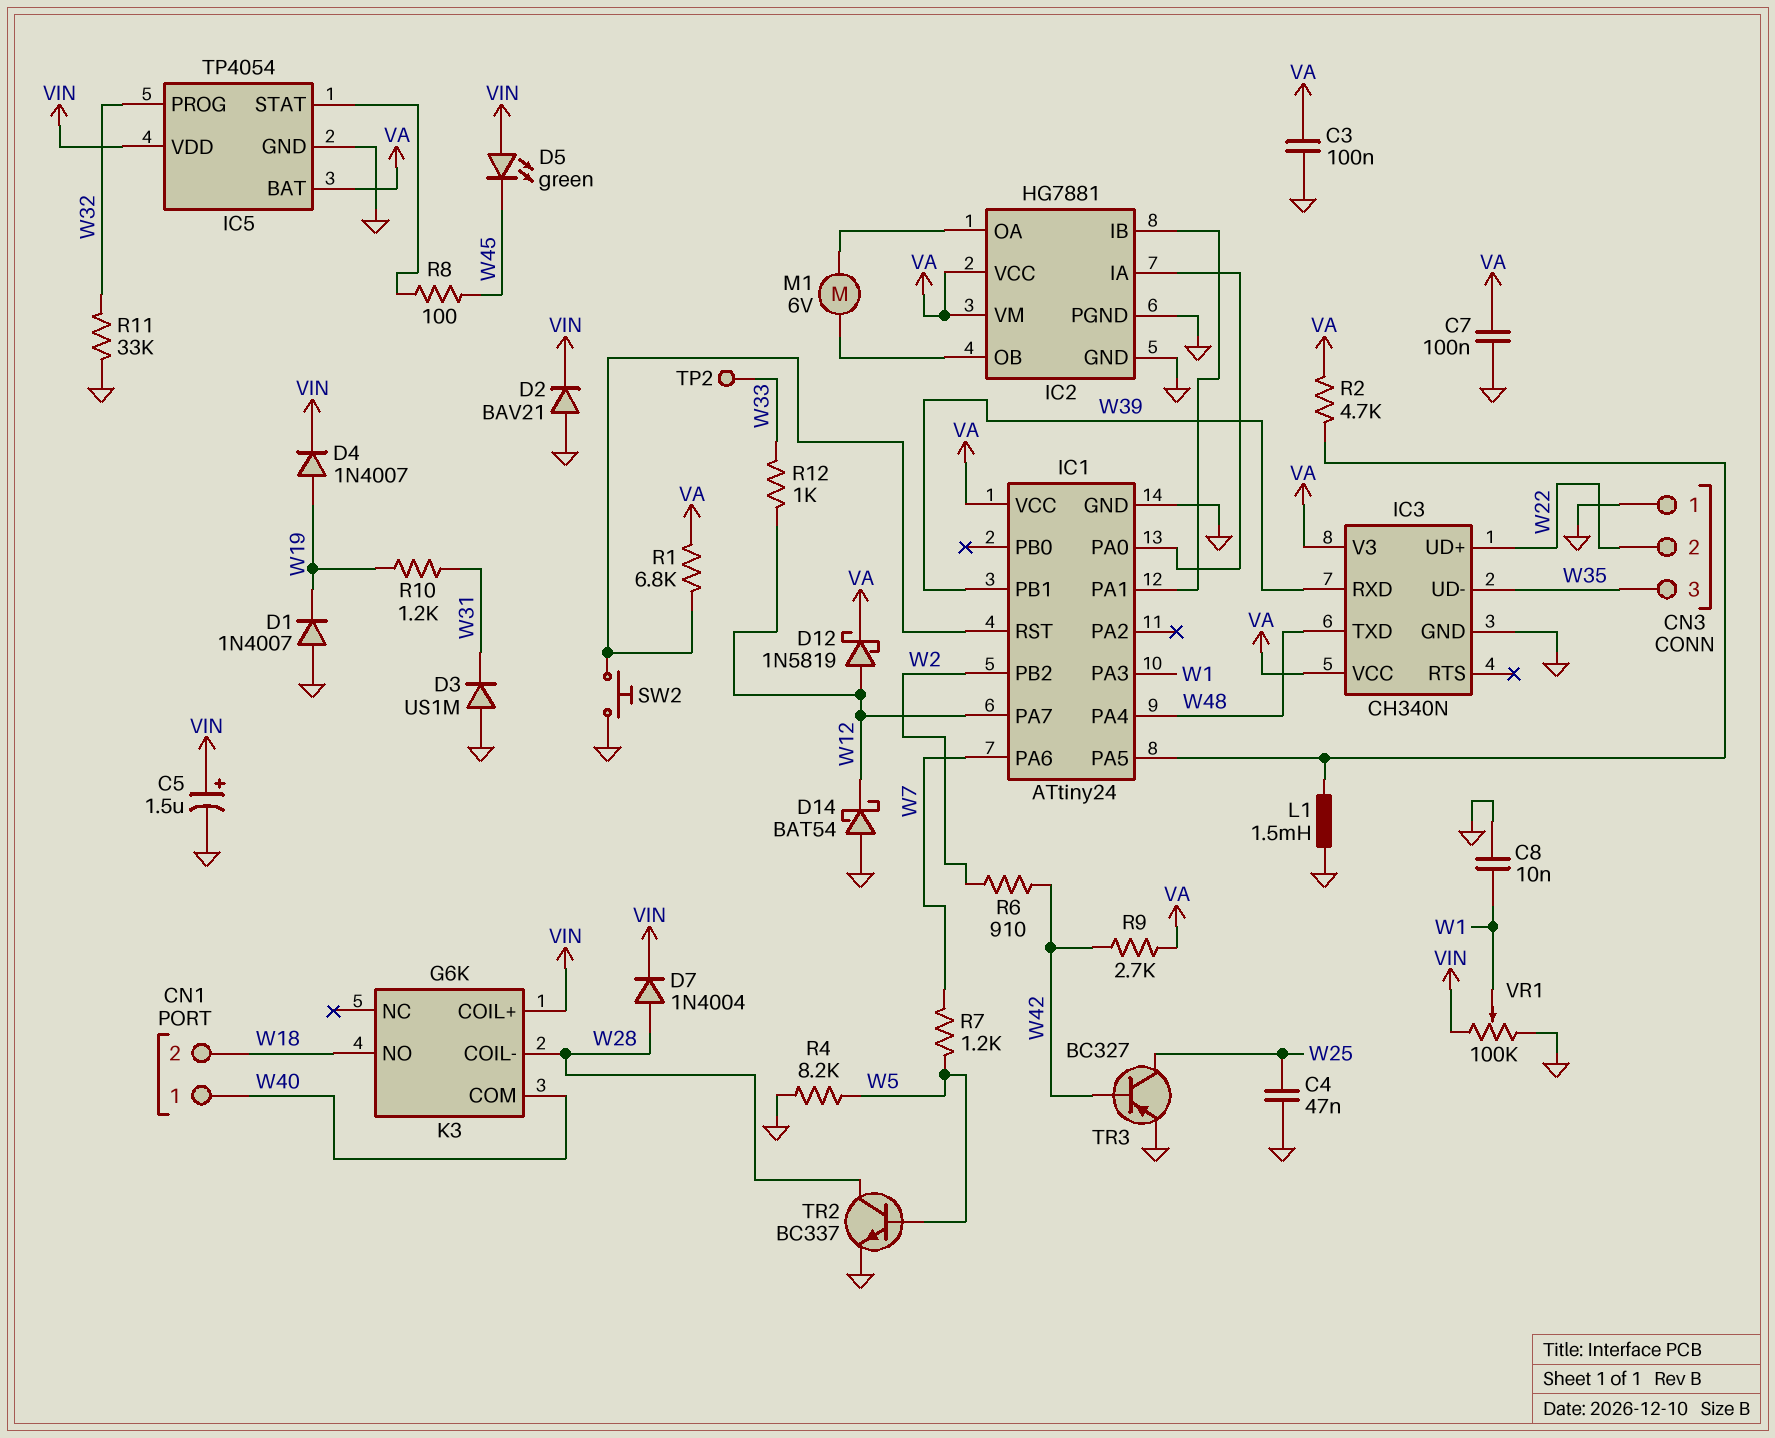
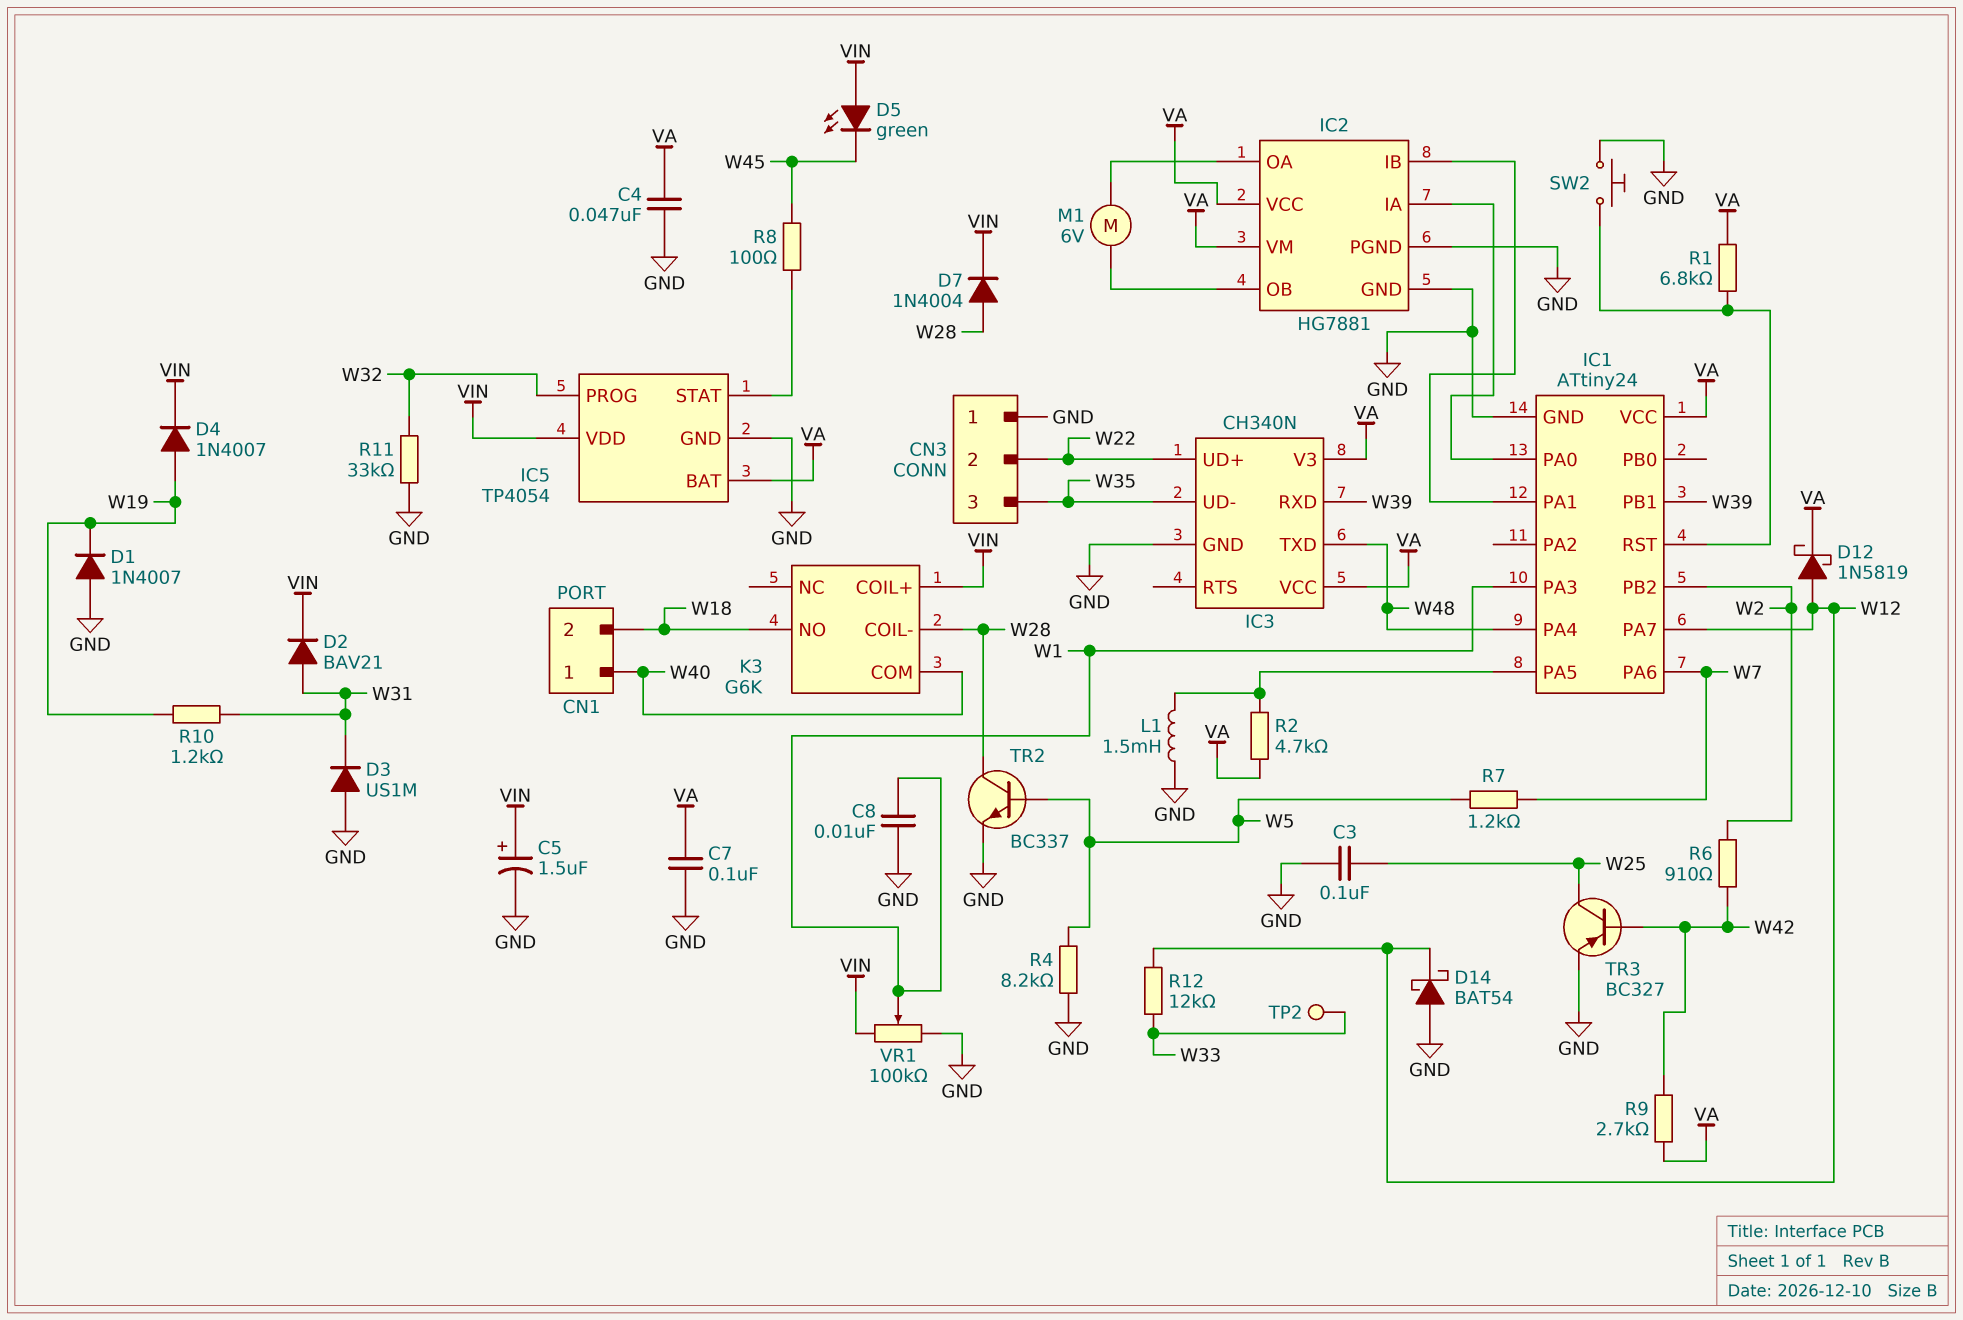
C3: 100nF (GND, VA) -> 100nF (GND, W25)
C4: 47nF (GND, W25) -> 47nF (GND, VA)
D2: diode BAV21 (A GND, K VIN) -> diode BAV21 (A W31, K VIN)
R12: 1k (W12, W33) -> 12k (W12, W33)

